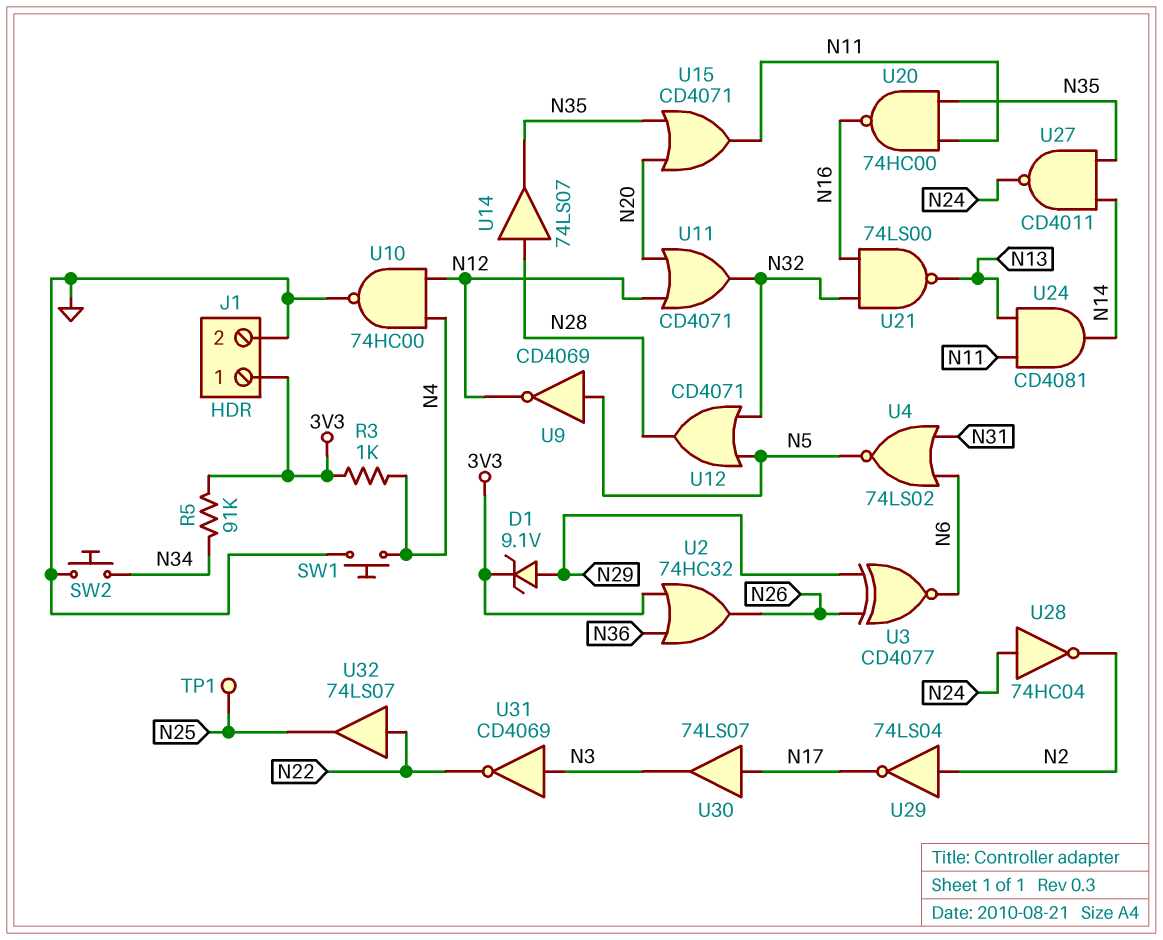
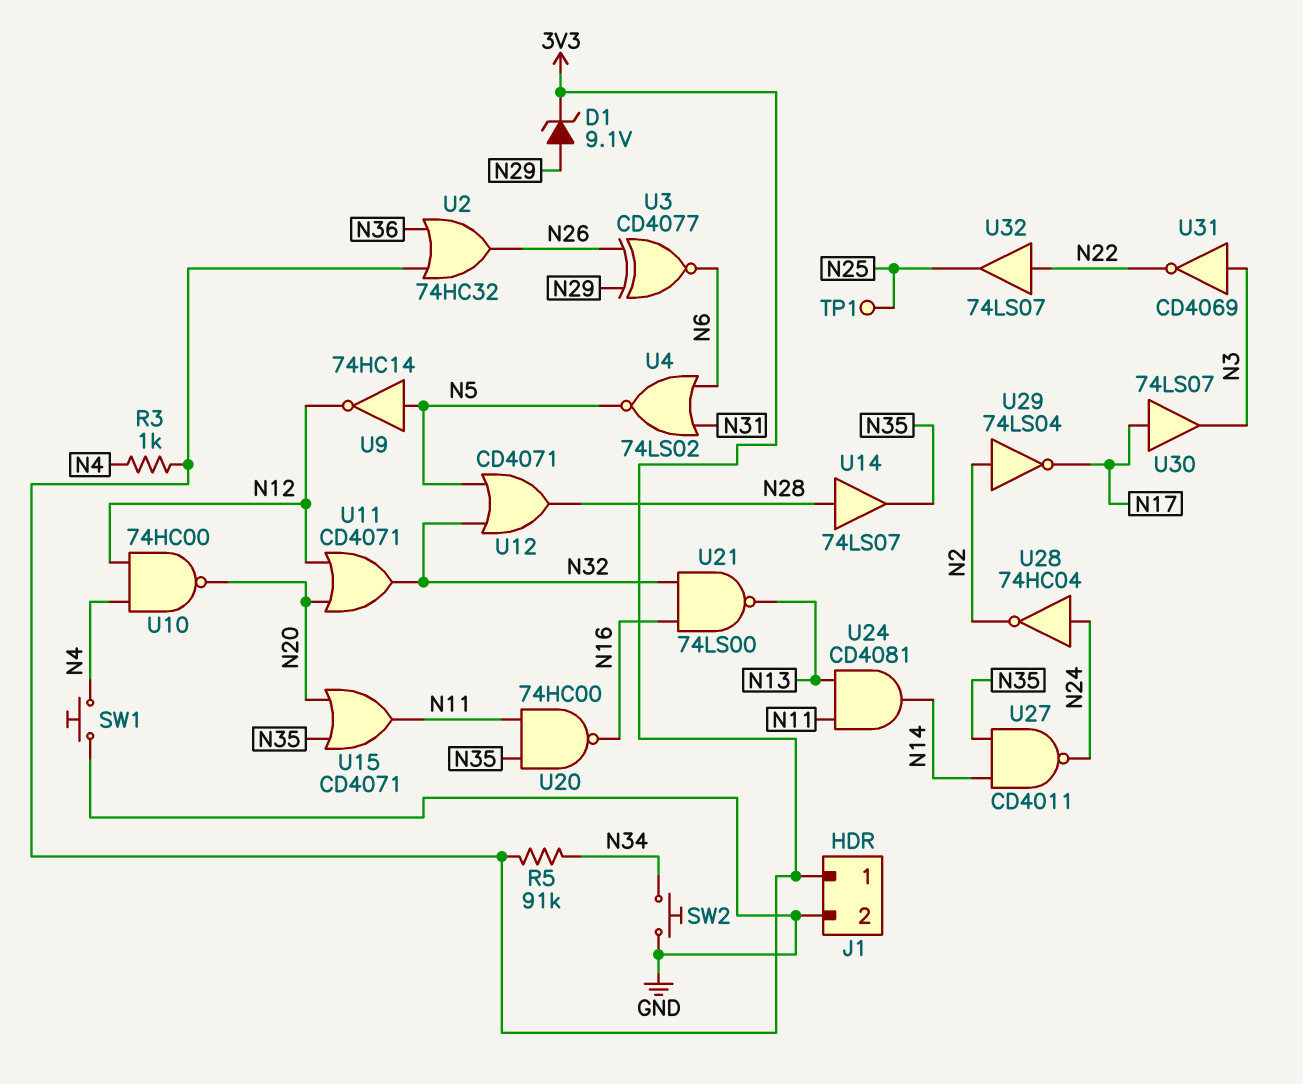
U9: NOT CD4069 (in N5, out N12) -> NOT 74HC14 (in N5, out N12)
U10: NAND 74HC00 (in N4, in N12, out GND) -> NAND 74HC00 (in N4, in N12, out N20)

